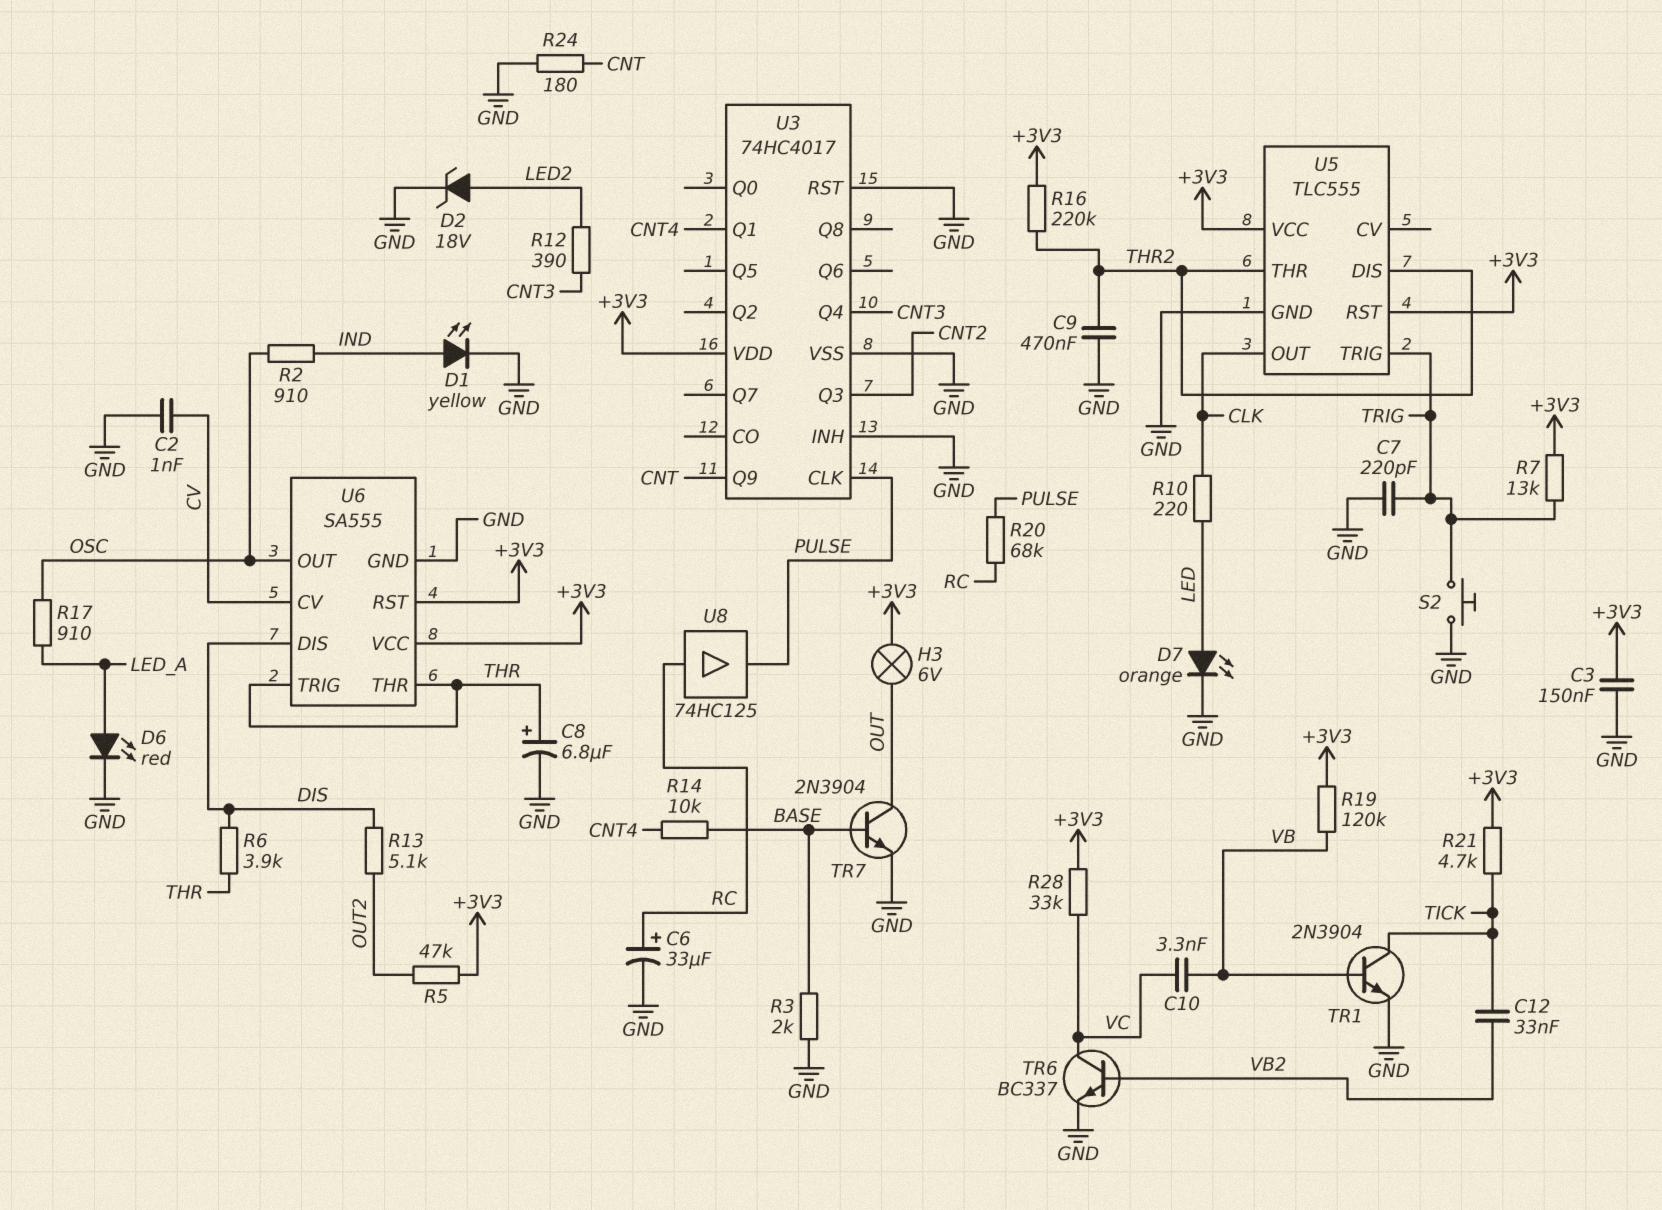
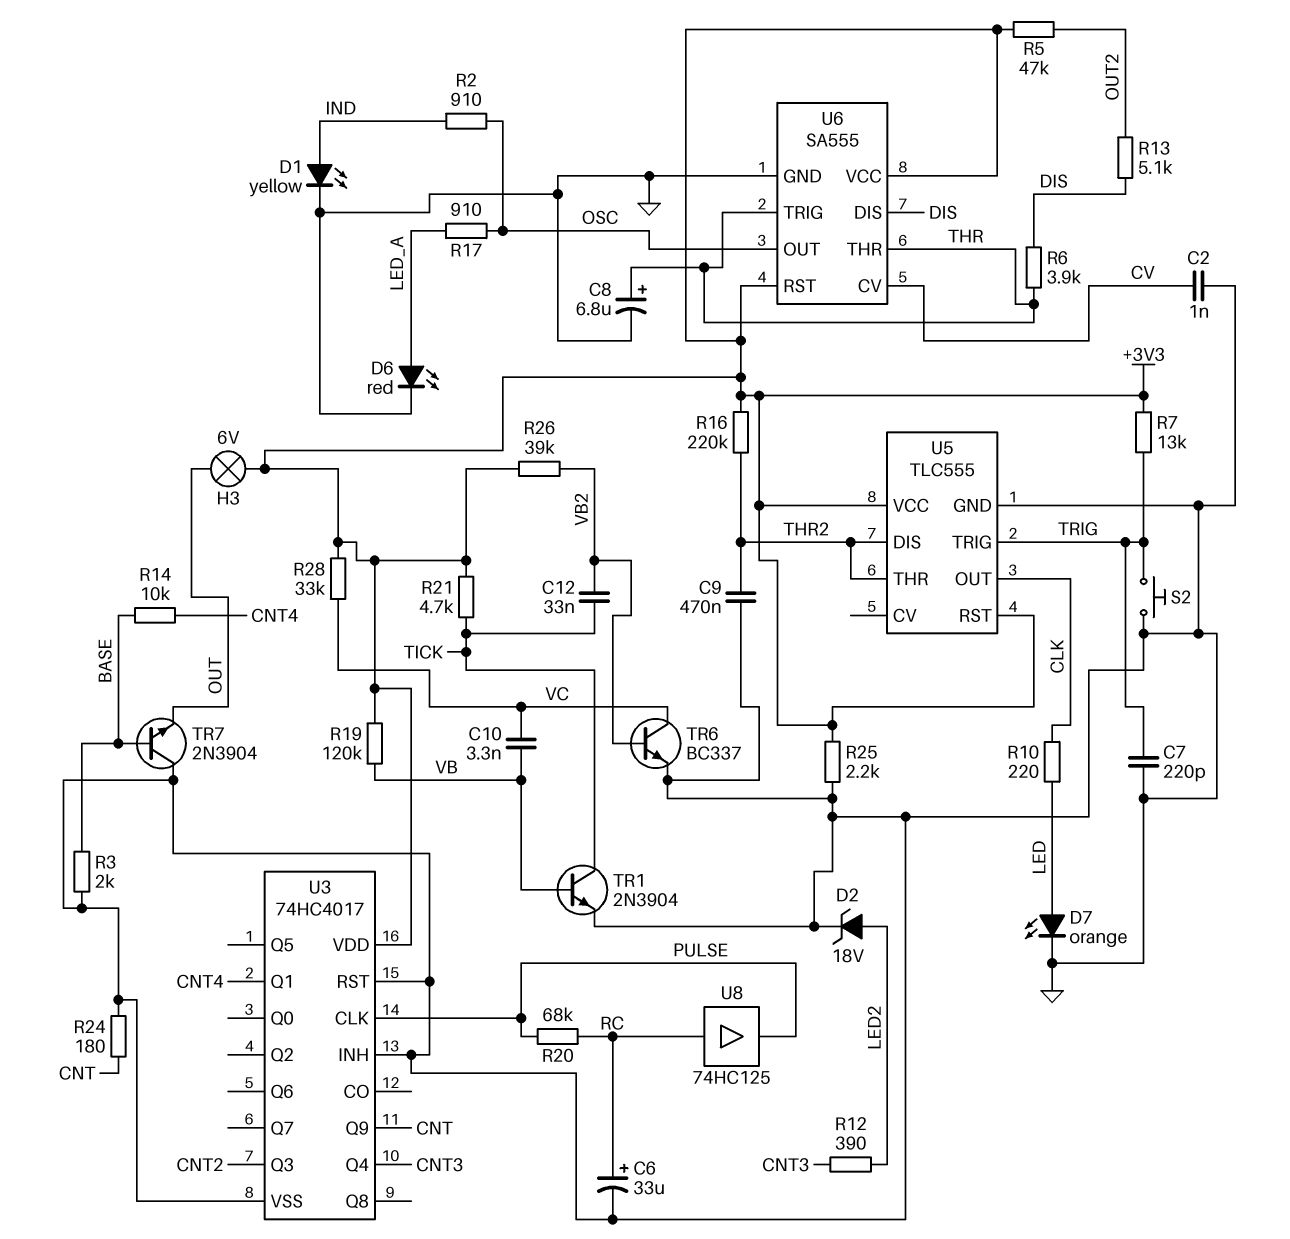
C3: 150nF (+3V3, GND) -> none
R25: none -> 2.2k (+3V3, GND)
R26: none -> 39k (+3V3, VB2)
TR7: NPN 2N3904 (B BASE, C OUT, E GND) -> NPN 2N3904 (B BASE, C GND, E OUT)

